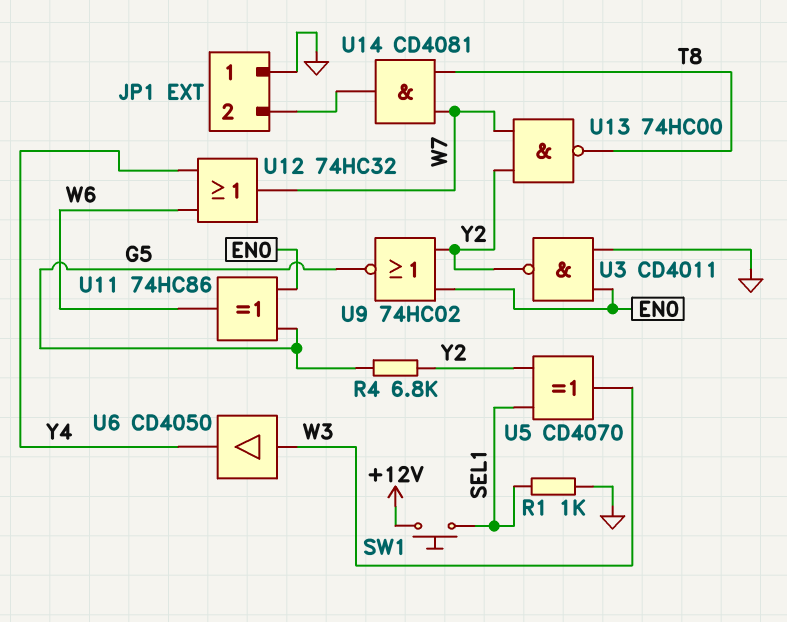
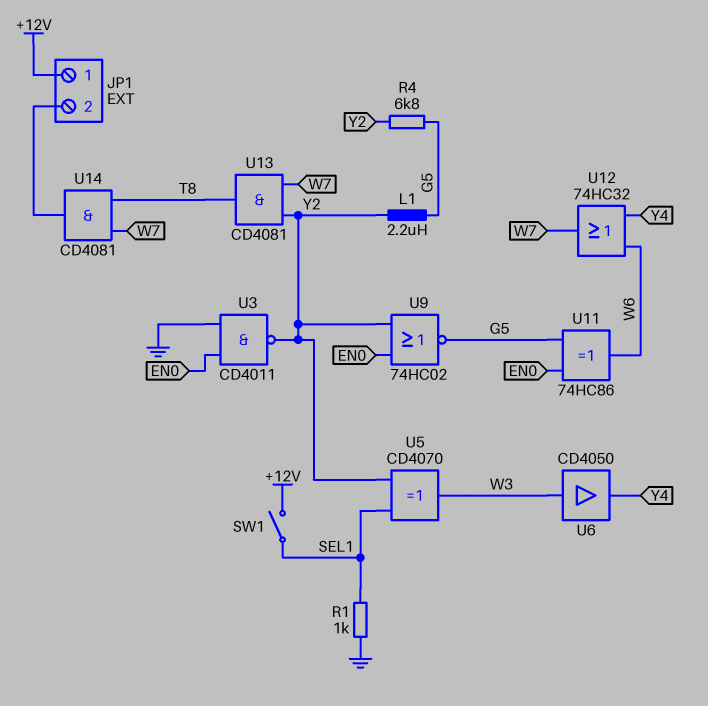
JP1 pin 1: GND -> +12V
L1: none -> 2.2uH (G5, Y2)
SW1: button (+12V, SEL1) -> switch (+12V, SEL1)
U13: NAND 74HC00 (in W7, in Y2, out T8) -> AND CD4081 (in W7, in Y2, out T8)

